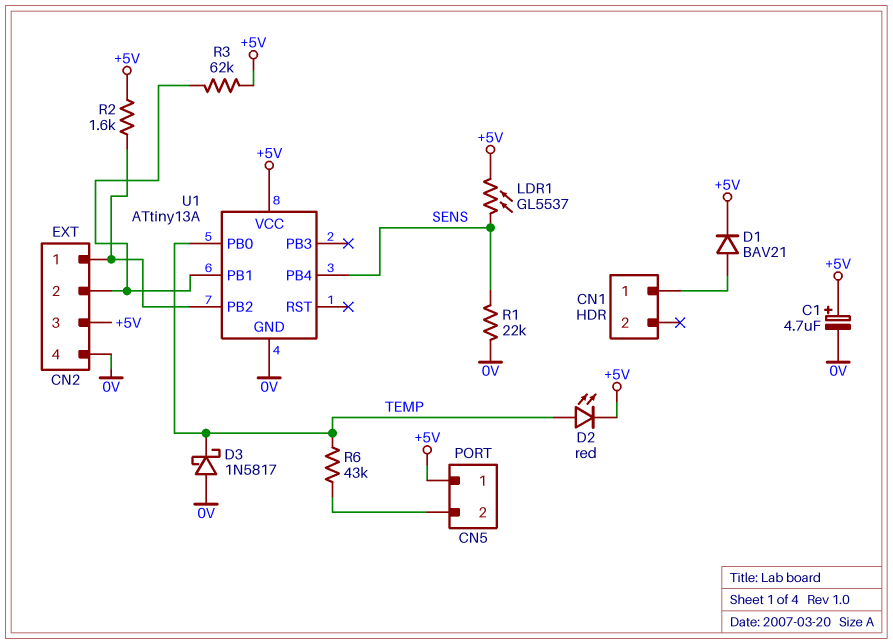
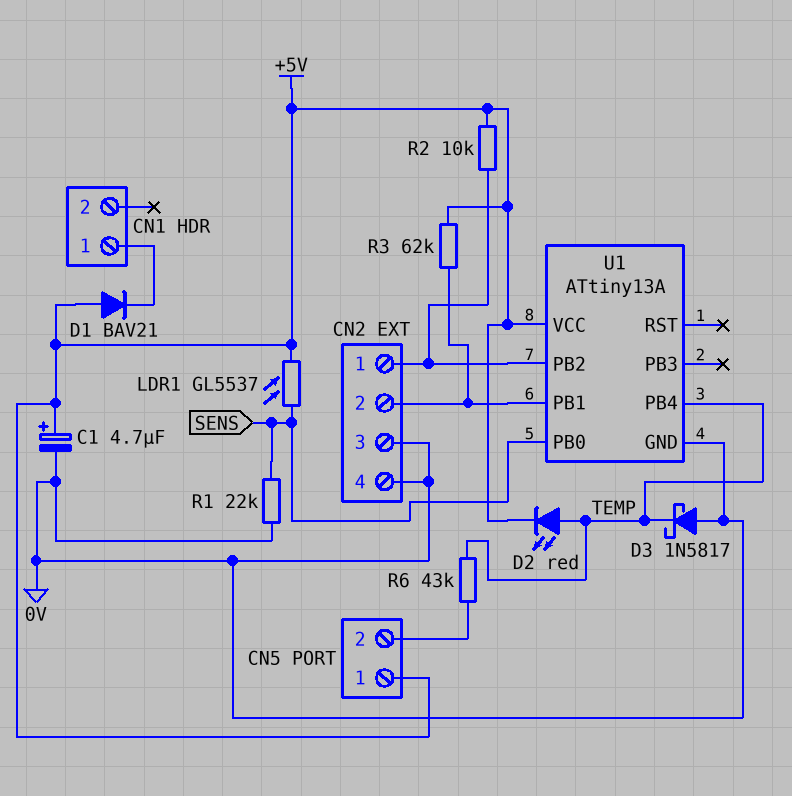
CN2 pin 3: +5V -> 0V
D1: diode BAV21 (A CN1/1, K +5V) -> diode BAV21 (A +5V, K CN1/1)
R2: 1.6k (+5V, CN2/1) -> 10k (+5V, CN2/1)
U1 pin PB0: TEMP -> SENS
U1 pin PB4: SENS -> TEMP

